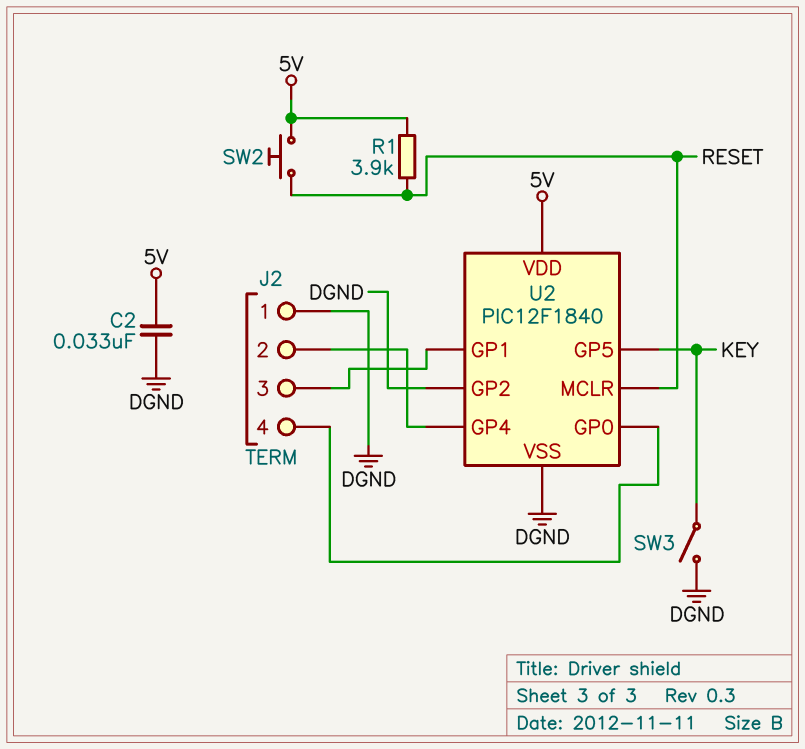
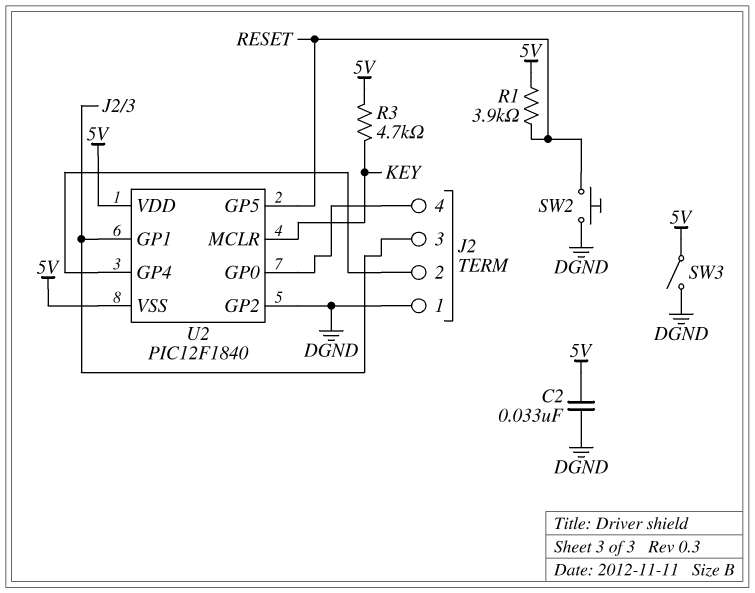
R3: none -> 4.7k (5V, KEY)
SW2: button (5V, RESET) -> button (DGND, RESET)
SW3: switch (DGND, KEY) -> switch (5V, DGND)
U2 pin GP5: KEY -> RESET
U2 pin MCLR: RESET -> KEY
U2 pin VSS: DGND -> 5V

